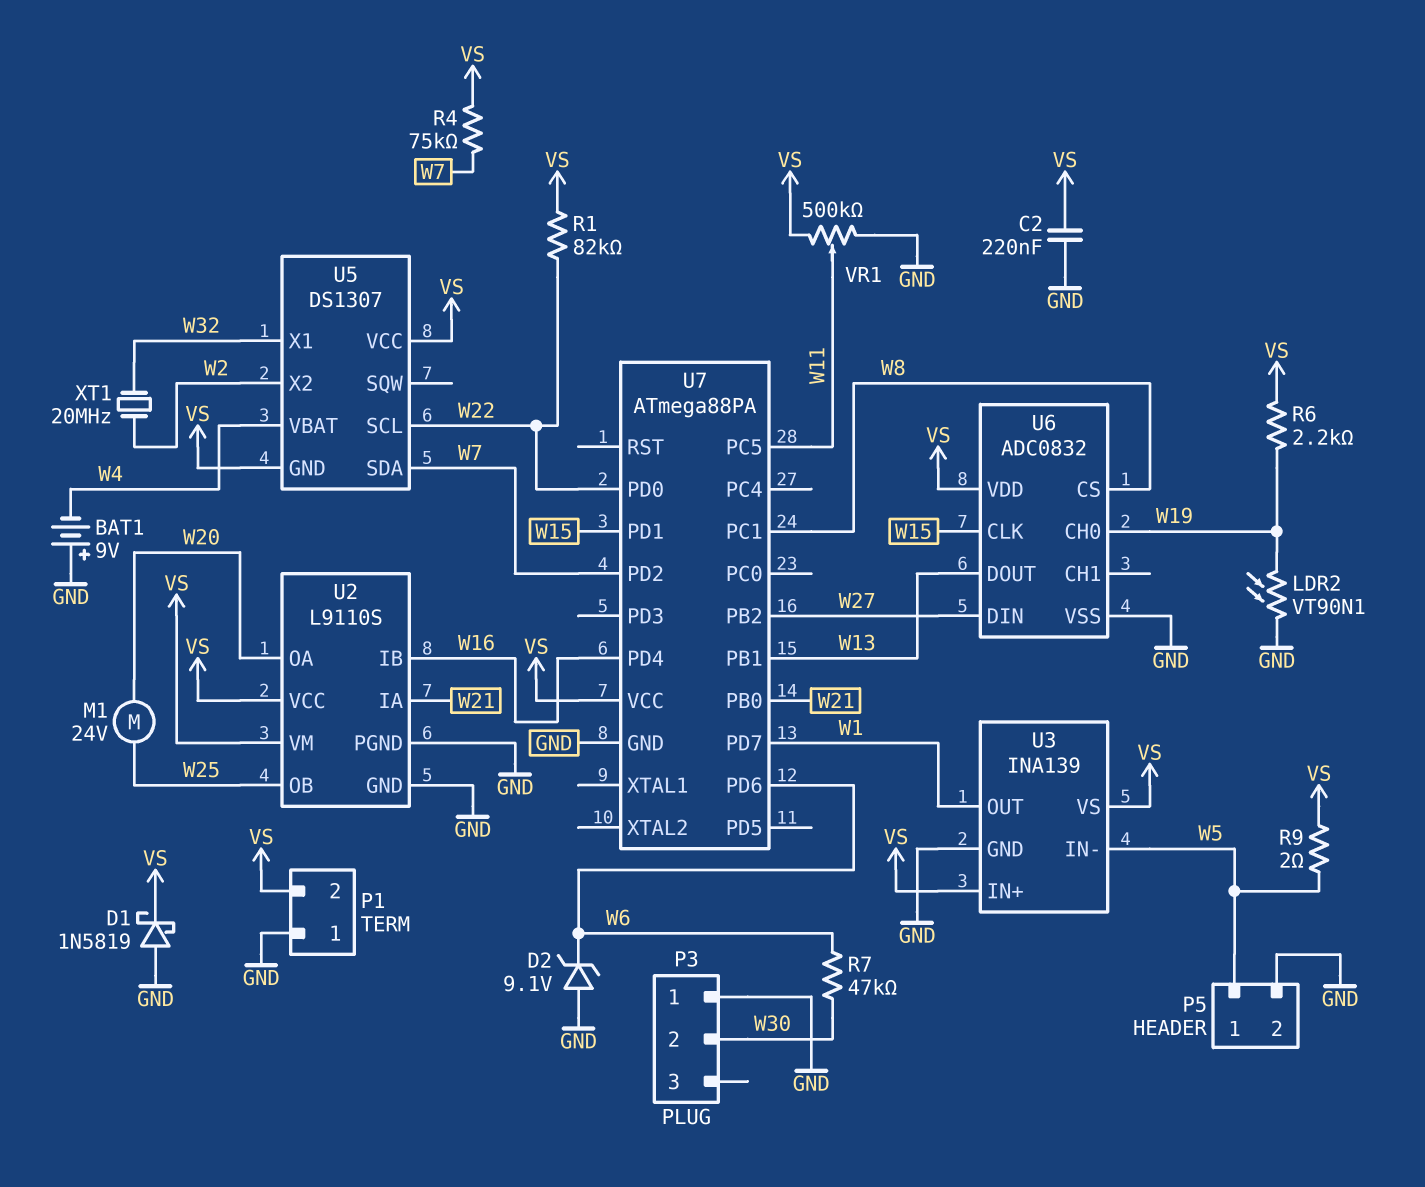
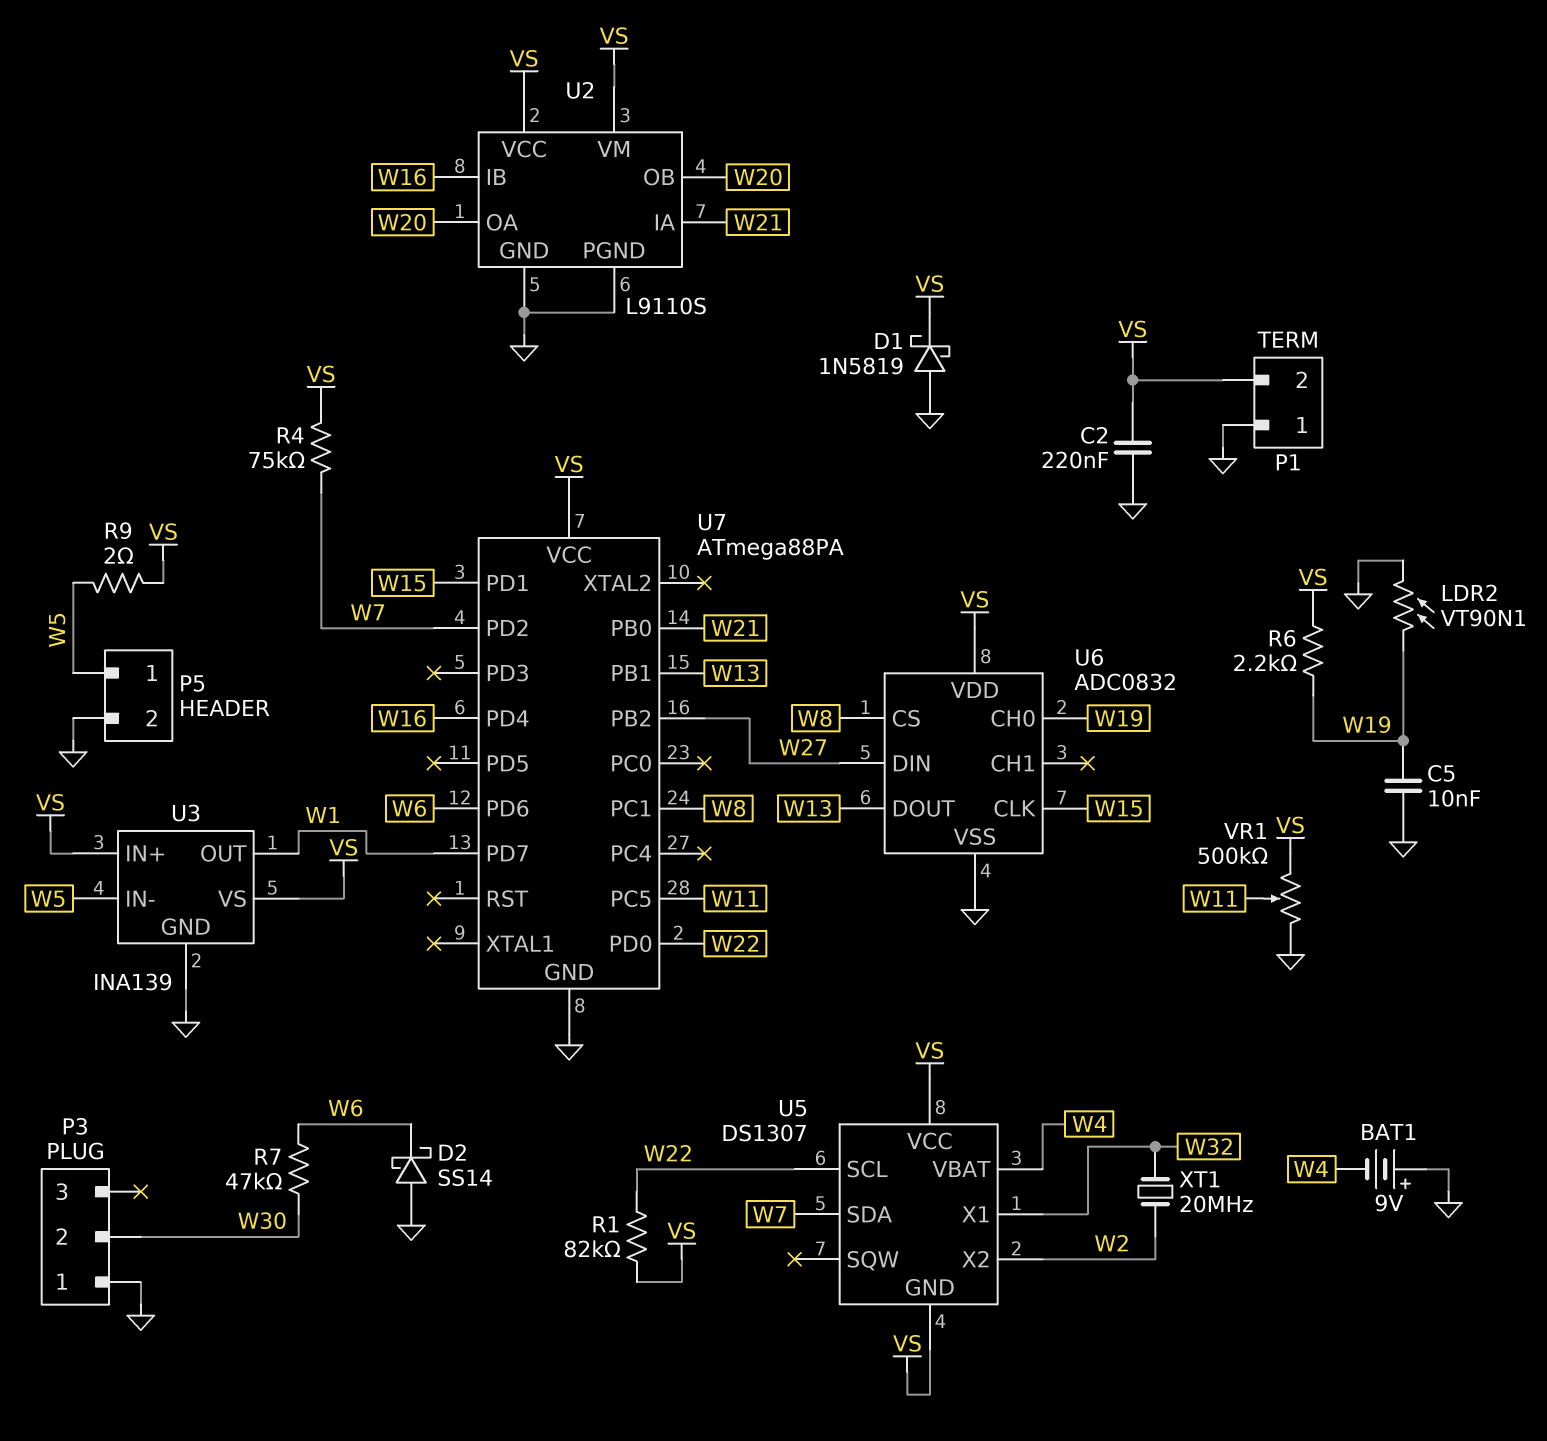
C5: none -> 10nF (GND, W19)
D2: zener 9.1V (A GND, K W6) -> schottky SS14 (A GND, K W6)
M1: motor 24V (W20, W25) -> none
U2 pin OB: W25 -> W20

